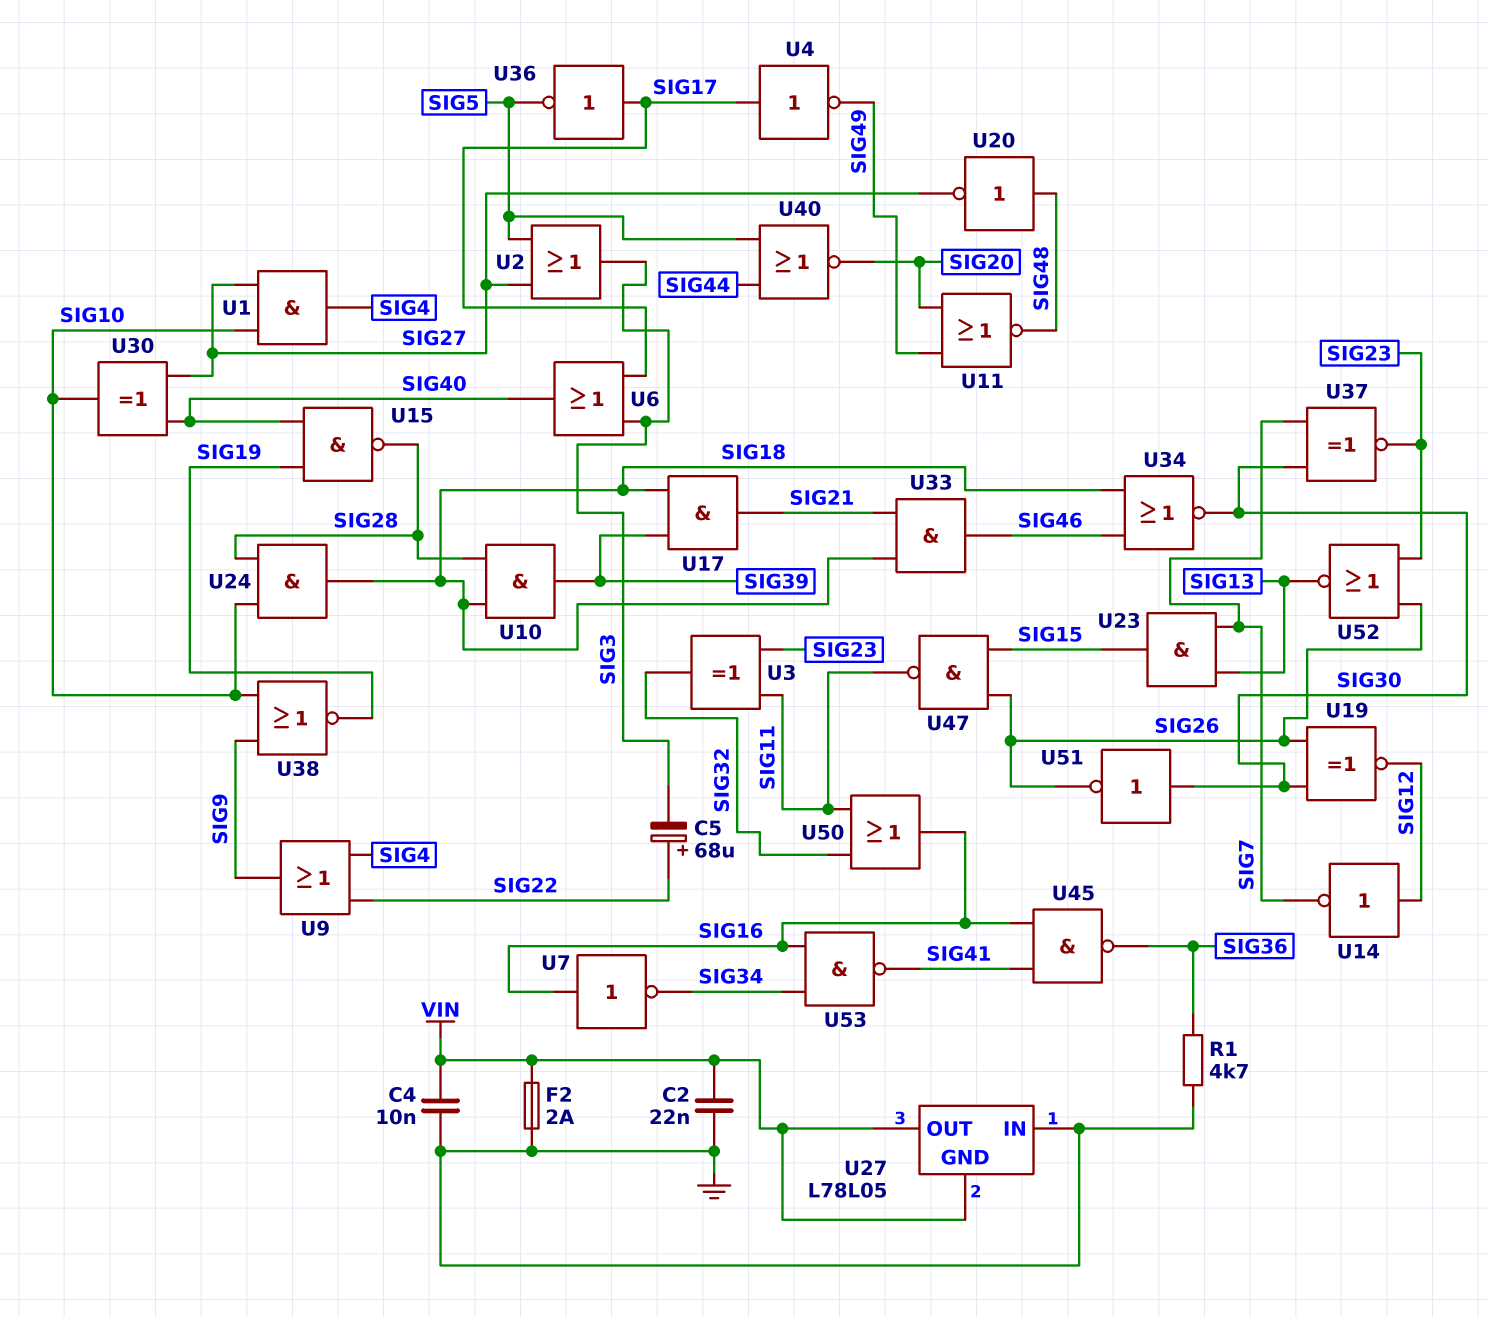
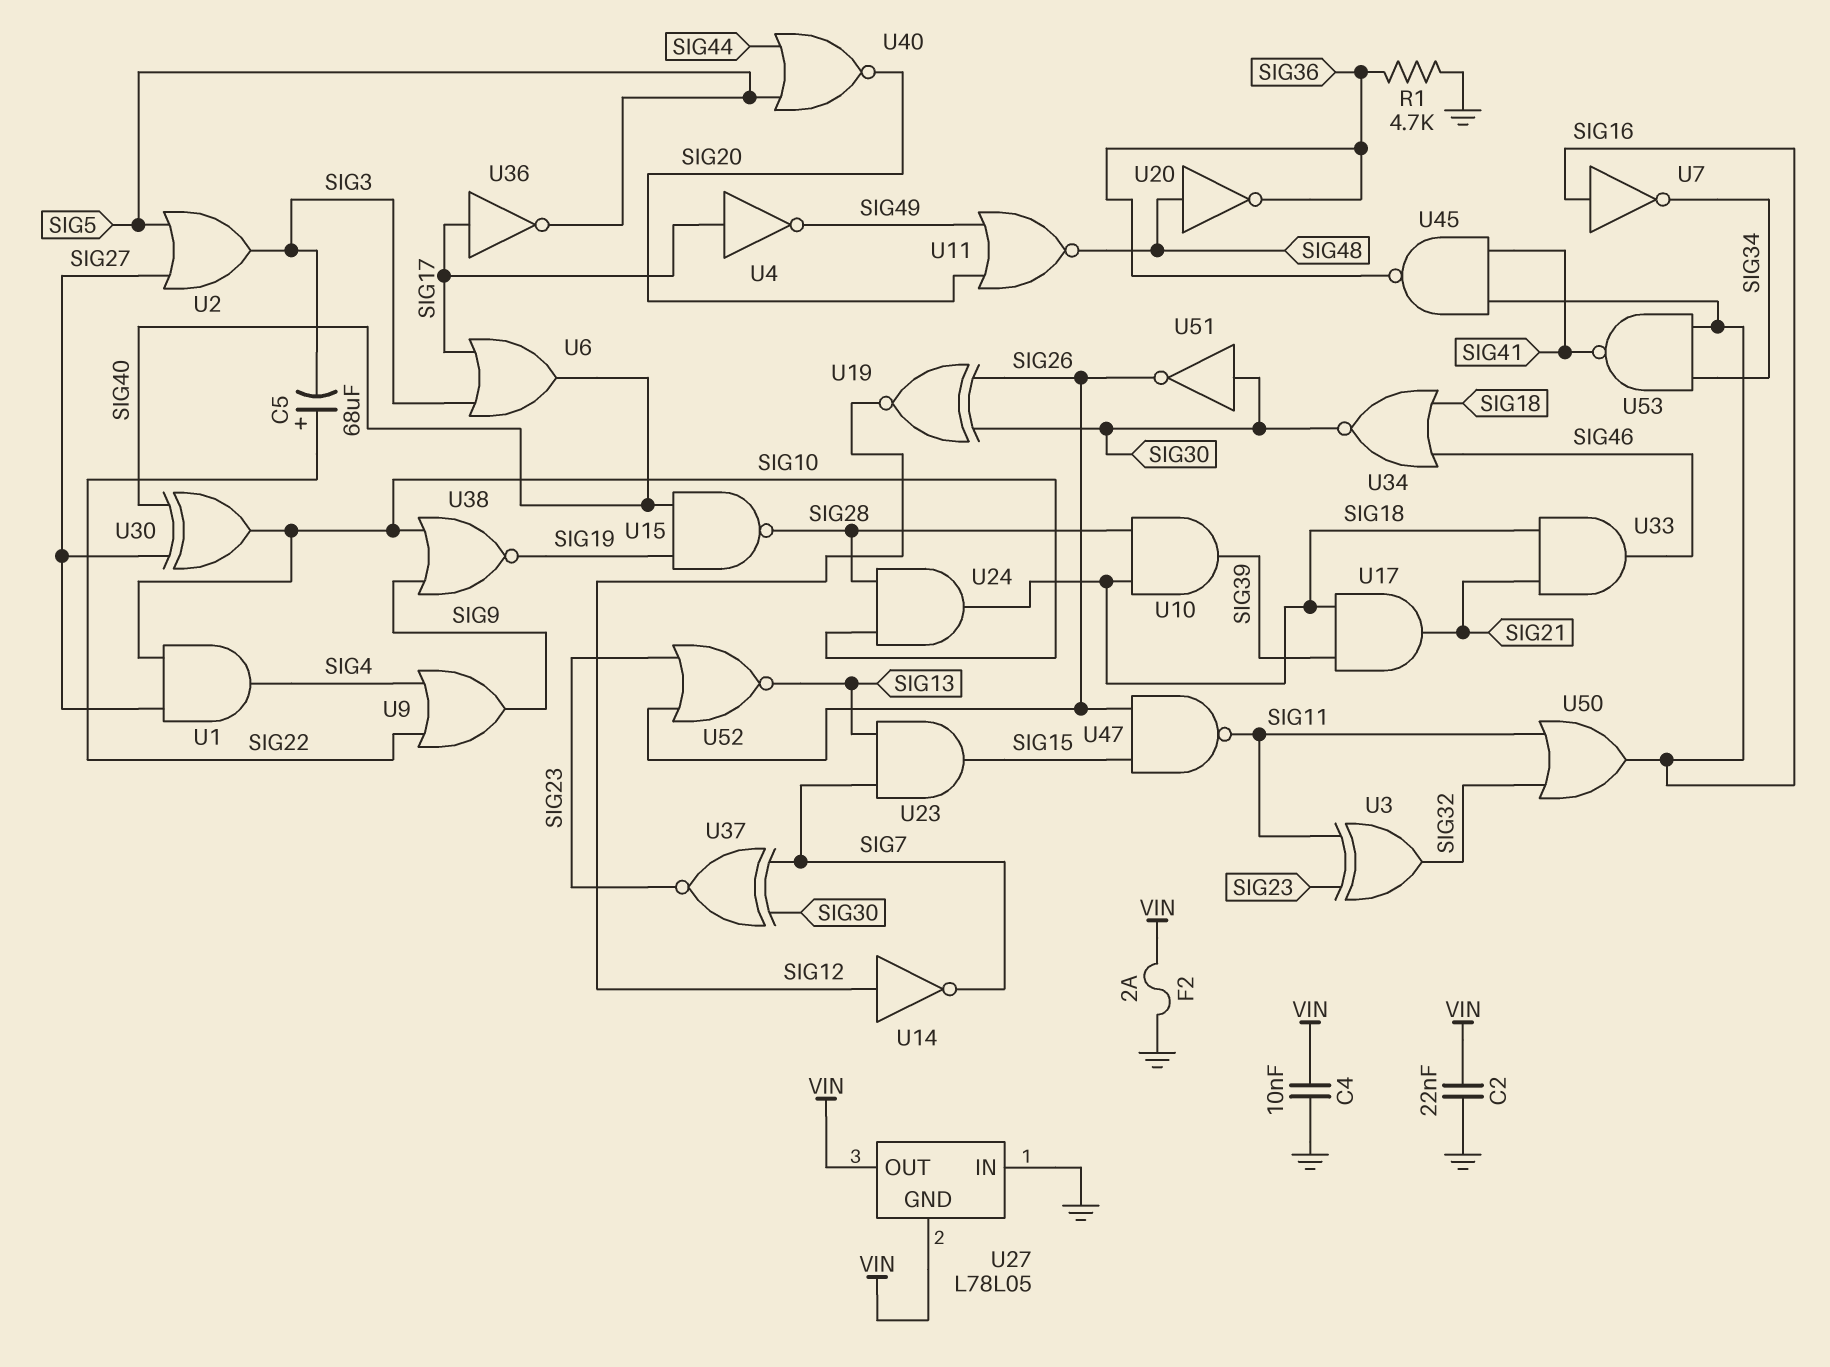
U20: NOT (in SIG48, out SIG27) -> NOT (in SIG48, out SIG36)

